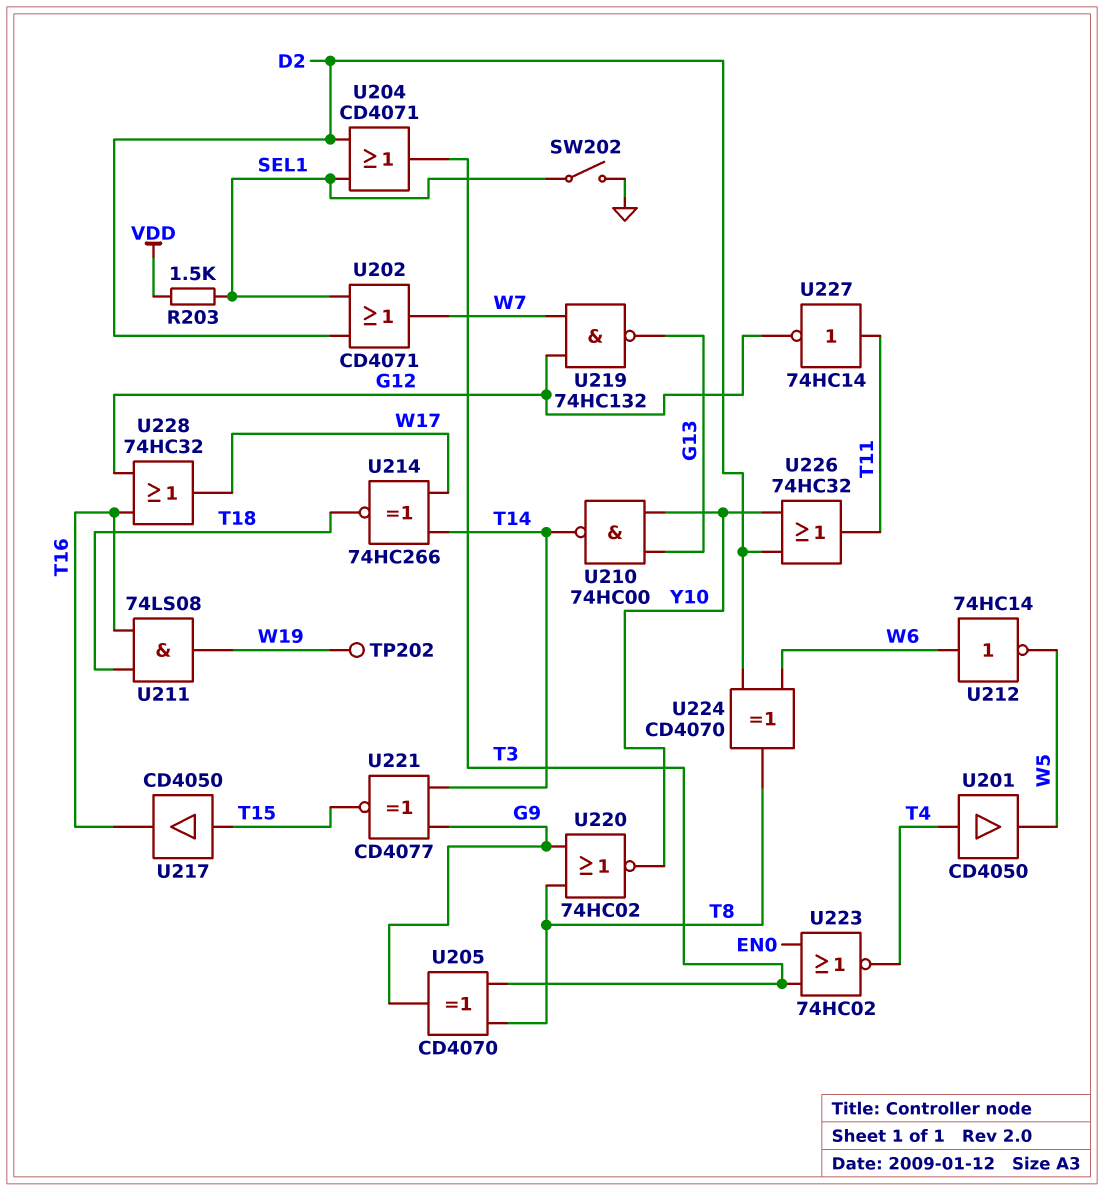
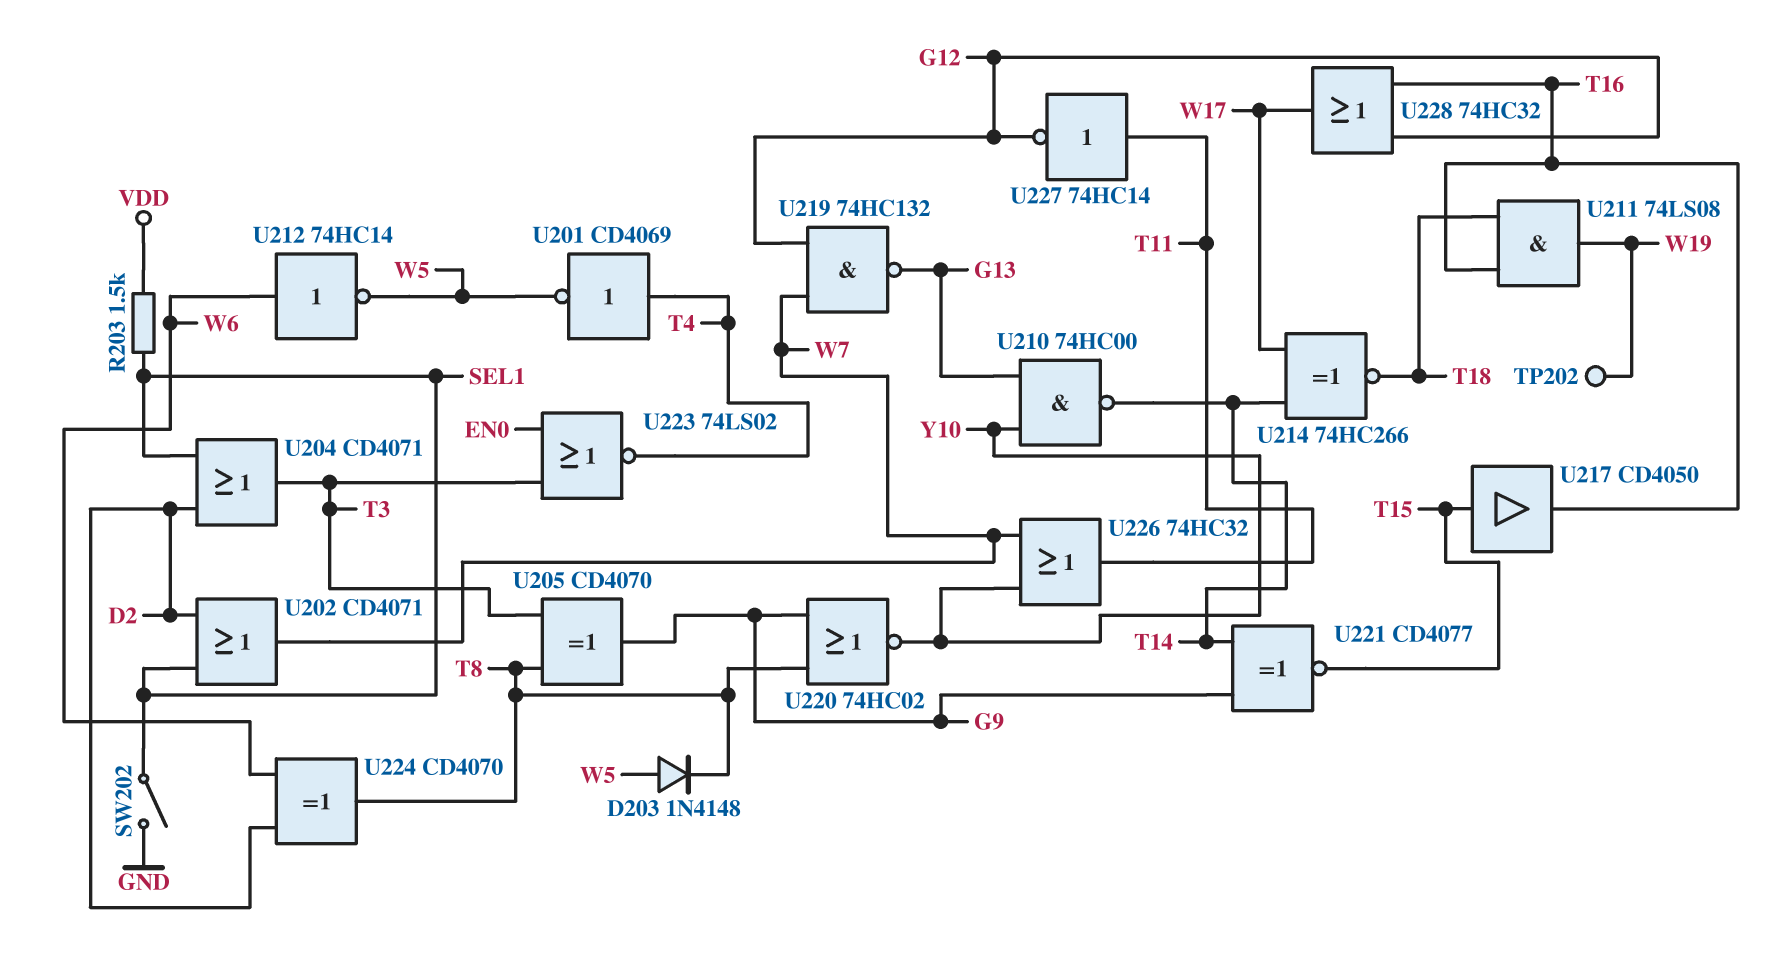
D203: none -> diode 1N4148 (A W5, K T8)
U201: buffer CD4050 (in T4, out W5) -> NOT CD4069 (in T4, out W5)
U223: NOR 74HC02 (in EN0, in T3, out T4) -> NOR 74LS02 (in EN0, in T3, out T4)
U226: OR 74HC32 (in D2, in Y10, out T11) -> OR 74HC32 (in W7, in Y10, out T11)

